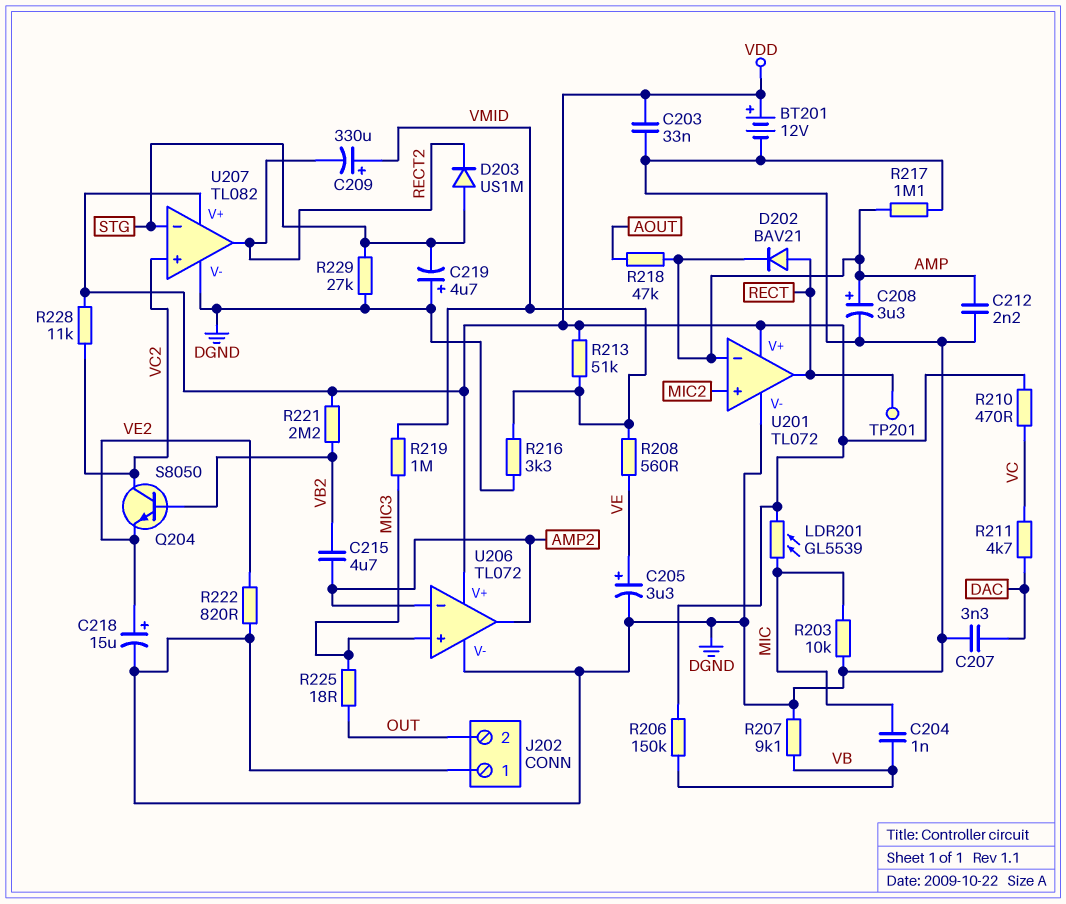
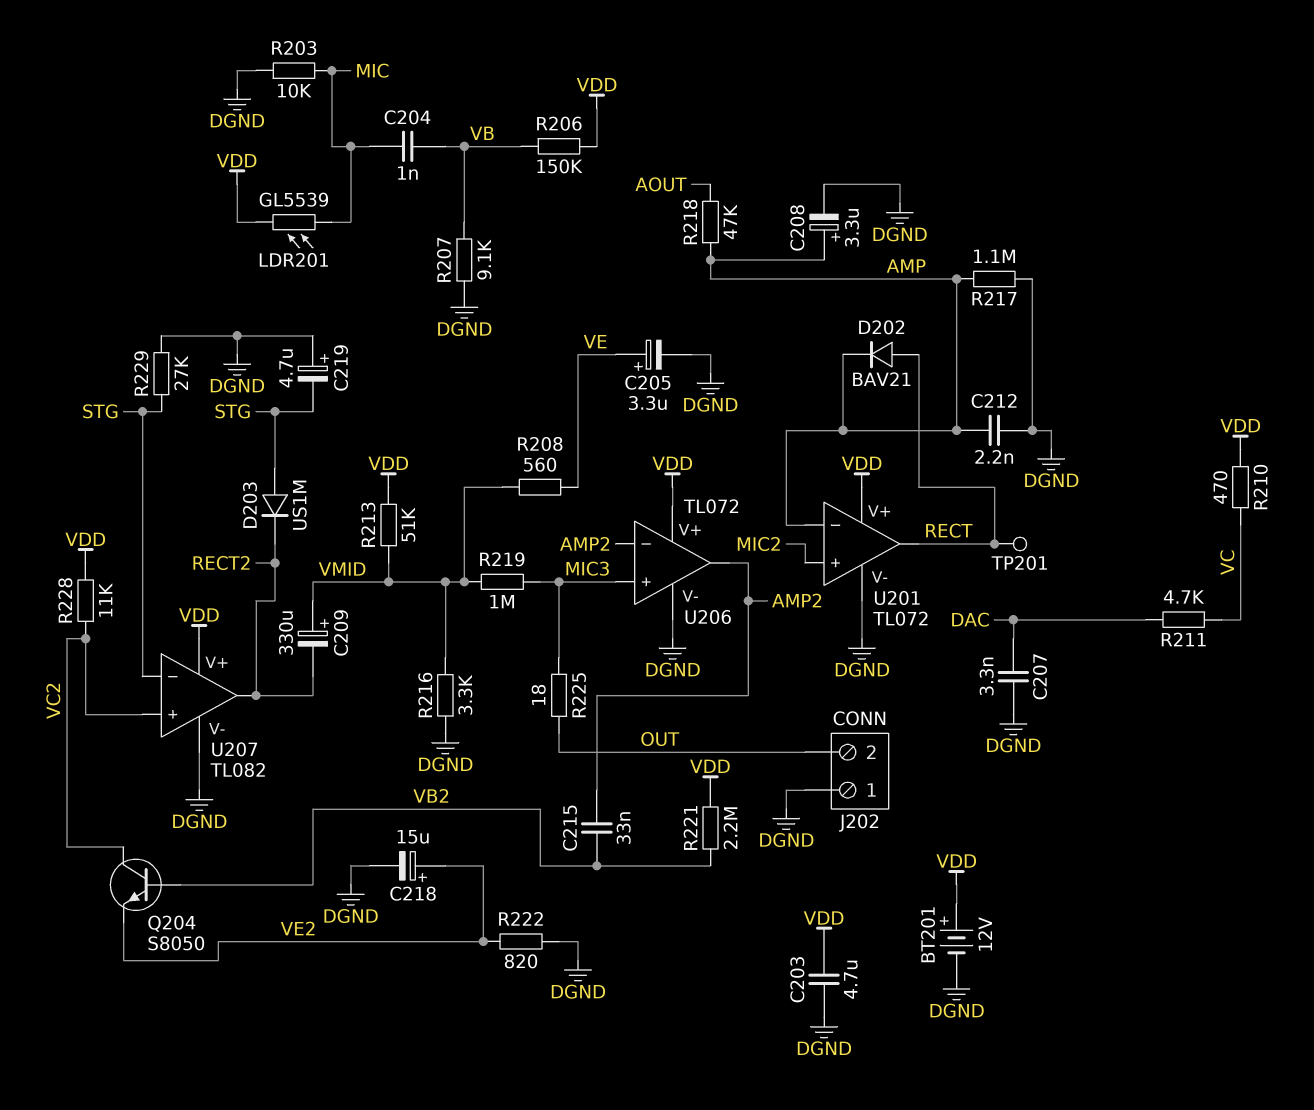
C203: 33nF (DGND, VDD) -> 4.7uF (DGND, VDD)
C215: 4.7uF (AMP2, VB2) -> 33nF (AMP2, VB2)

